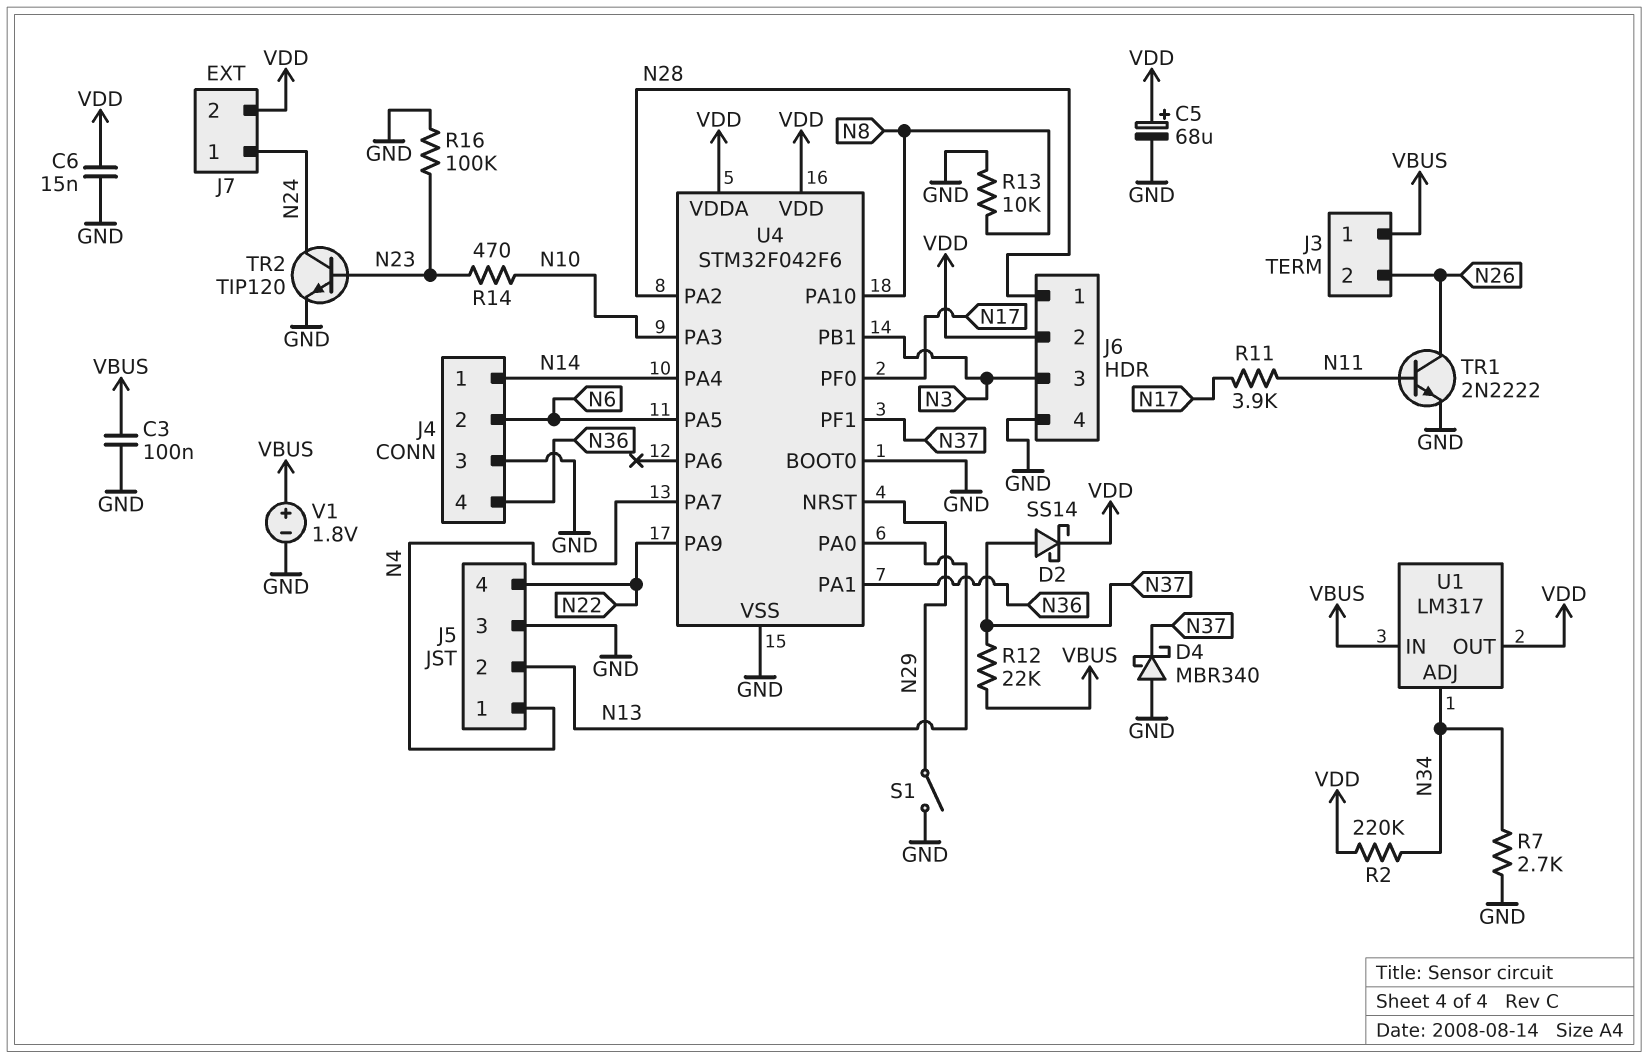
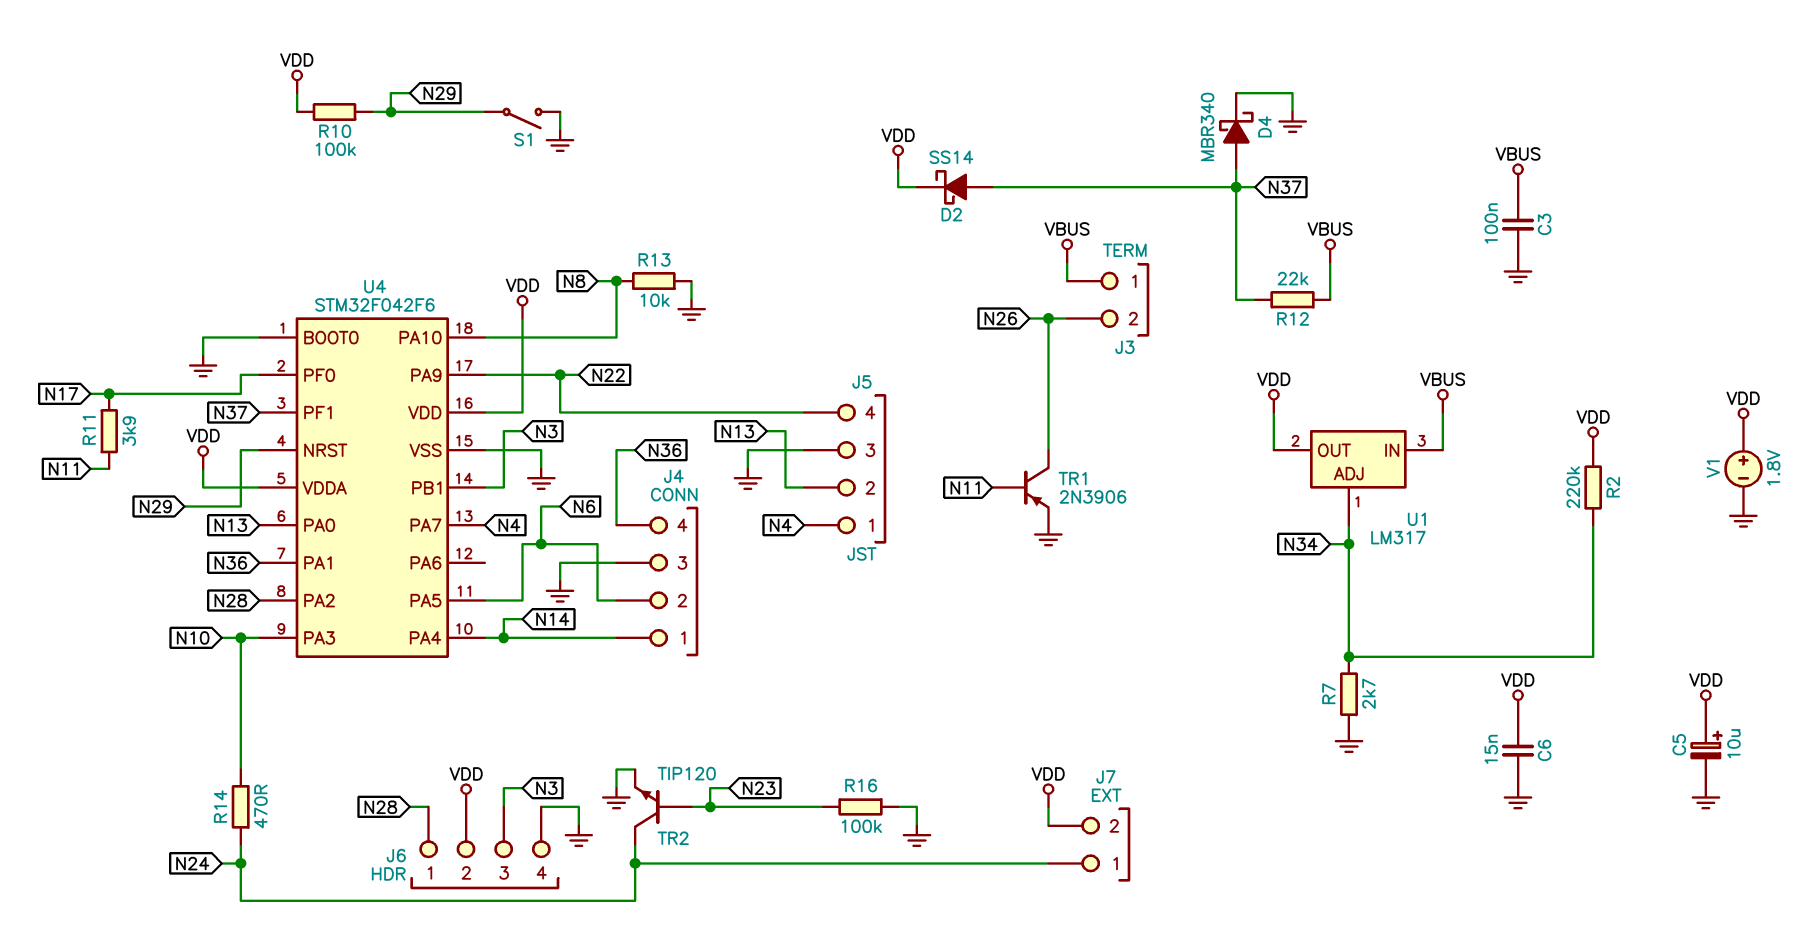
C5: 68uF (plus VDD, minus GND) -> 10uF (plus VDD, minus GND)
D4: schottky MBR340 (A GND, K N37) -> schottky MBR340 (A N37, K GND)
R10: none -> 100k (N29, VDD)
R14: 470 (N10, N23) -> 470 (N10, N24)
TR1: NPN 2N2222 (B N11, C N26, E GND) -> PNP 2N3906 (B N11, C N26, E GND)
V1: 1.8V (plus VBUS, minus GND) -> 1.8V (plus VDD, minus GND)

